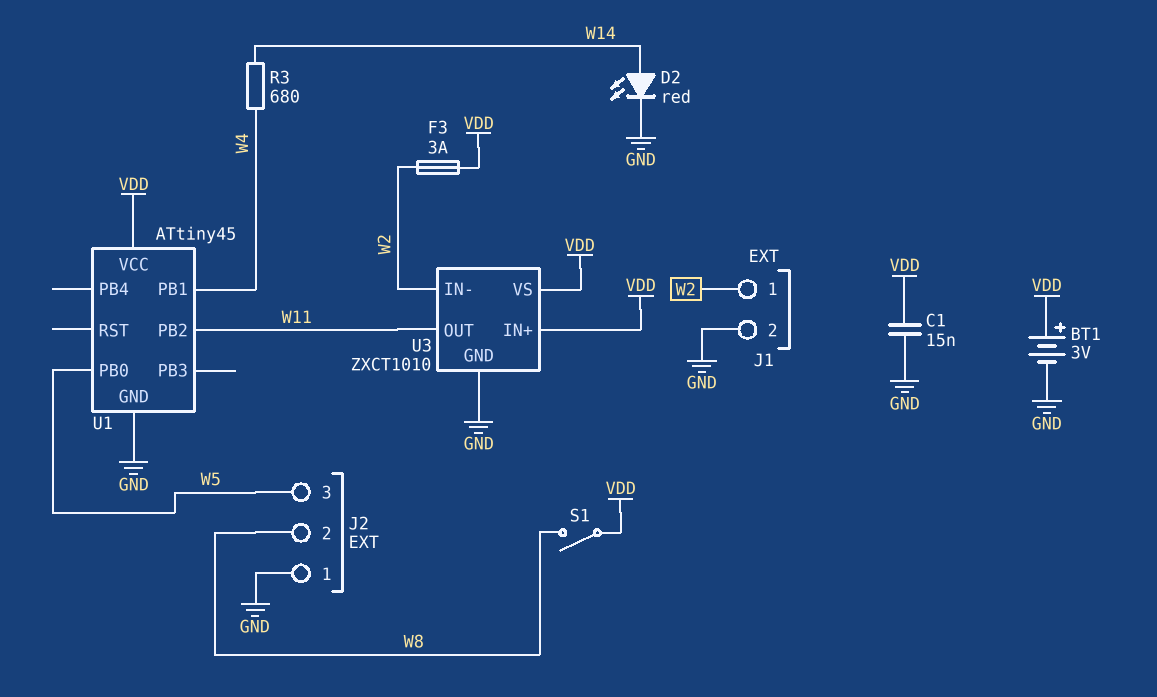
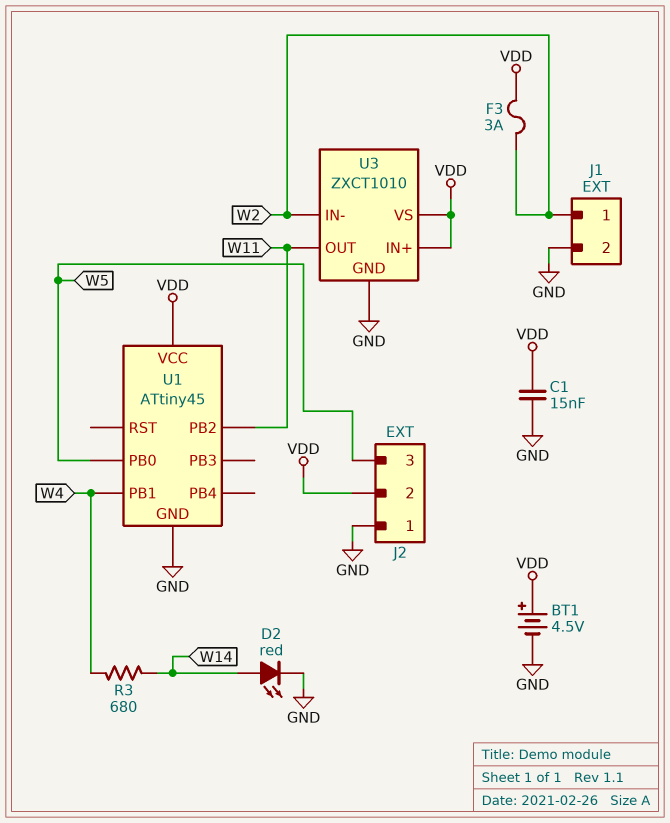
BT1: 3V (plus VDD, minus GND) -> 4.5V (plus VDD, minus GND)
J2 pin 2: W8 -> VDD
S1: switch (VDD, W8) -> none

